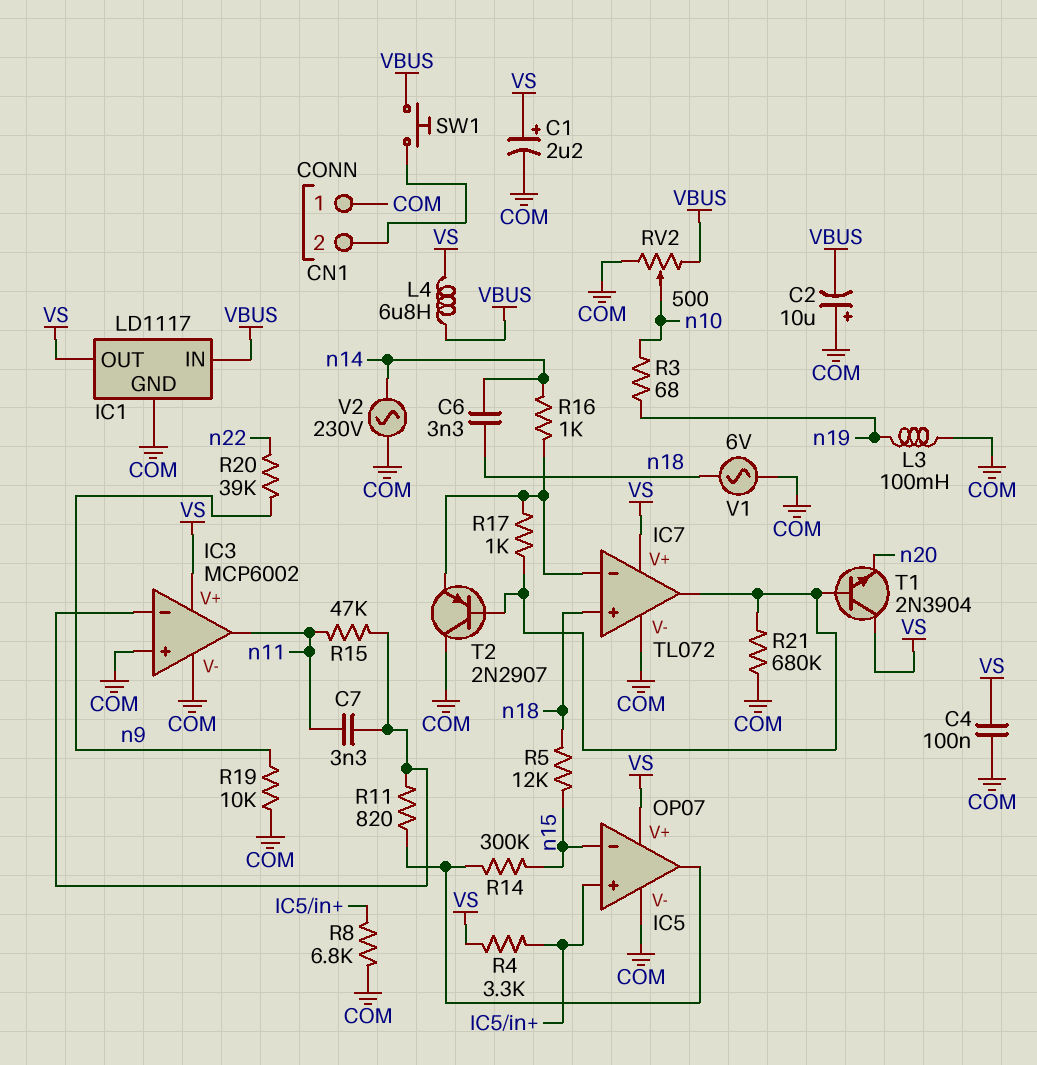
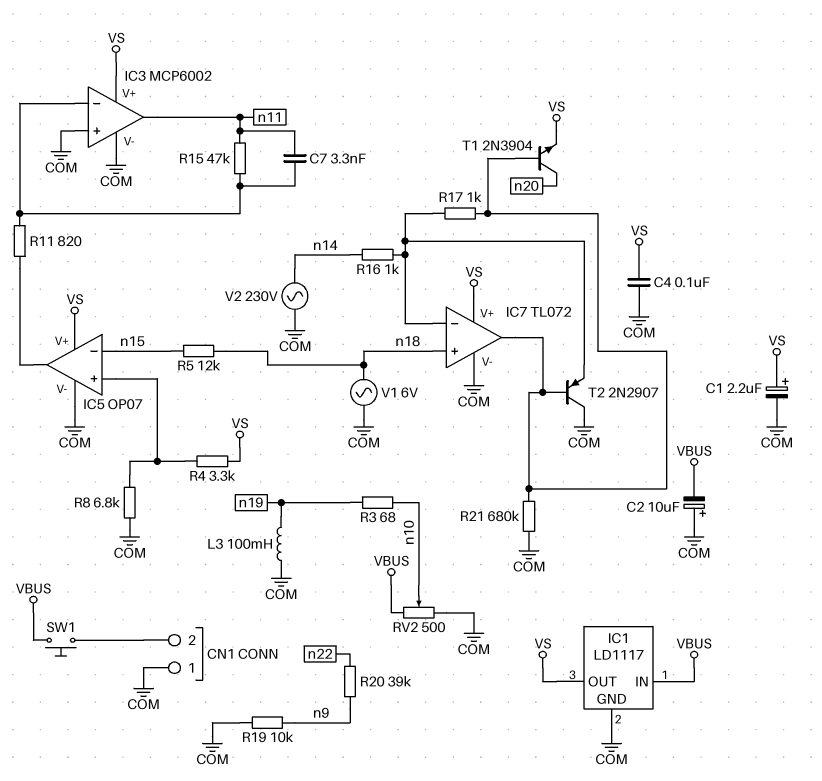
C6: 3.3nF (n14, n18) -> none
L4: 6.8uH (VBUS, VS) -> none
R14: 300k (IC5/out, n15) -> none
T1: NPN 2N3904 (B IC7/out, C VS, E n20) -> NPN 2N3904 (B IC7/out, C n20, E VS)

